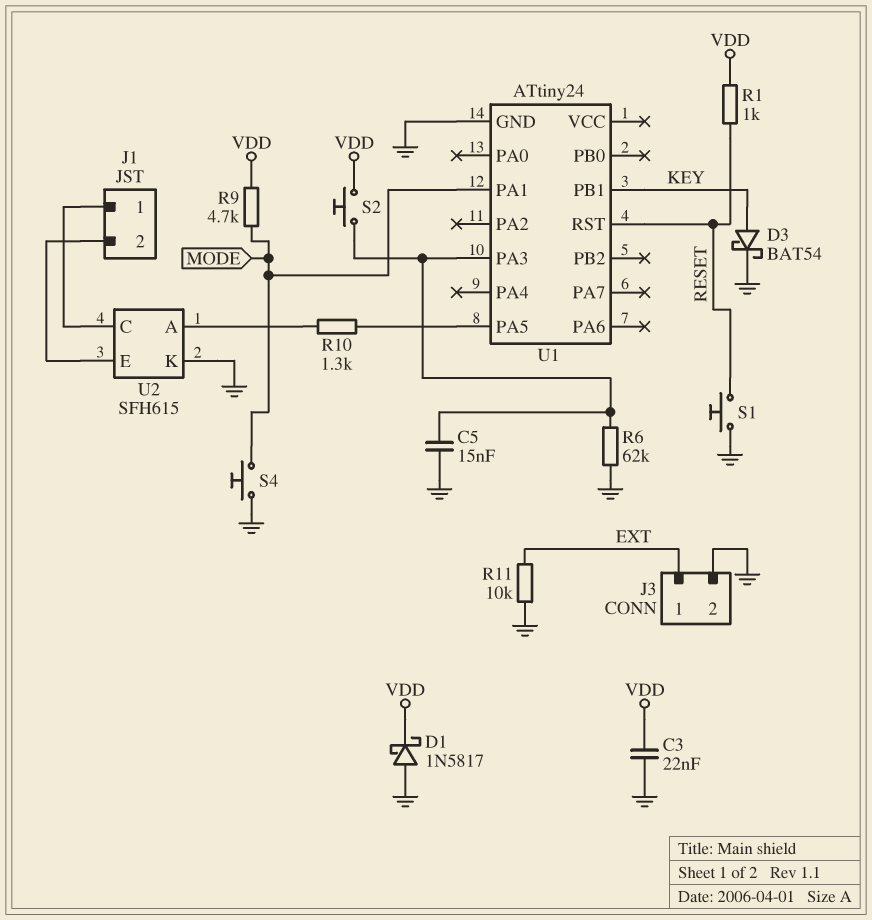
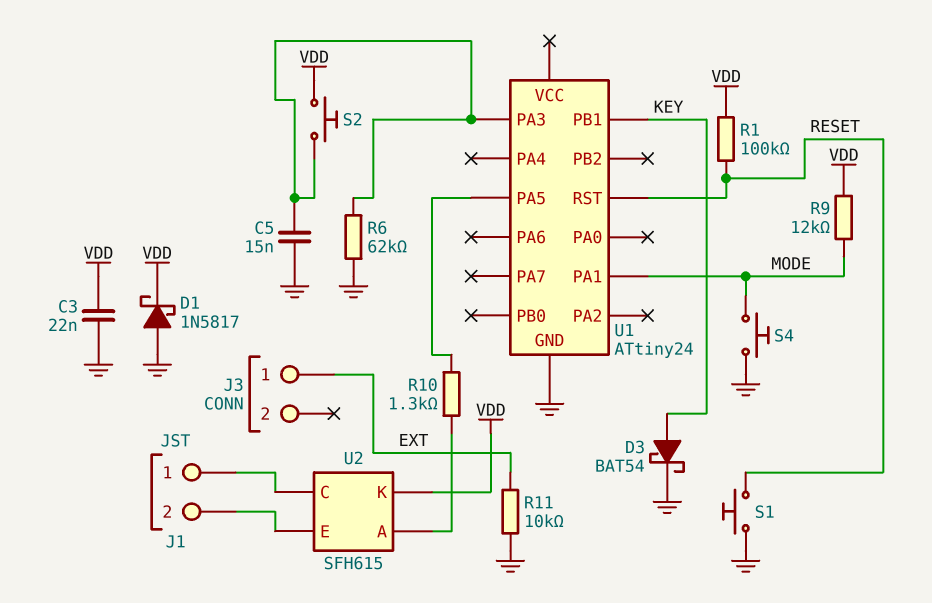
J3 pin 2: GND -> none
R1: 1k (RESET, VDD) -> 100k (RESET, VDD)
R9: 4.7k (MODE, VDD) -> 12k (MODE, VDD)
U2 pin K: GND -> VDD

